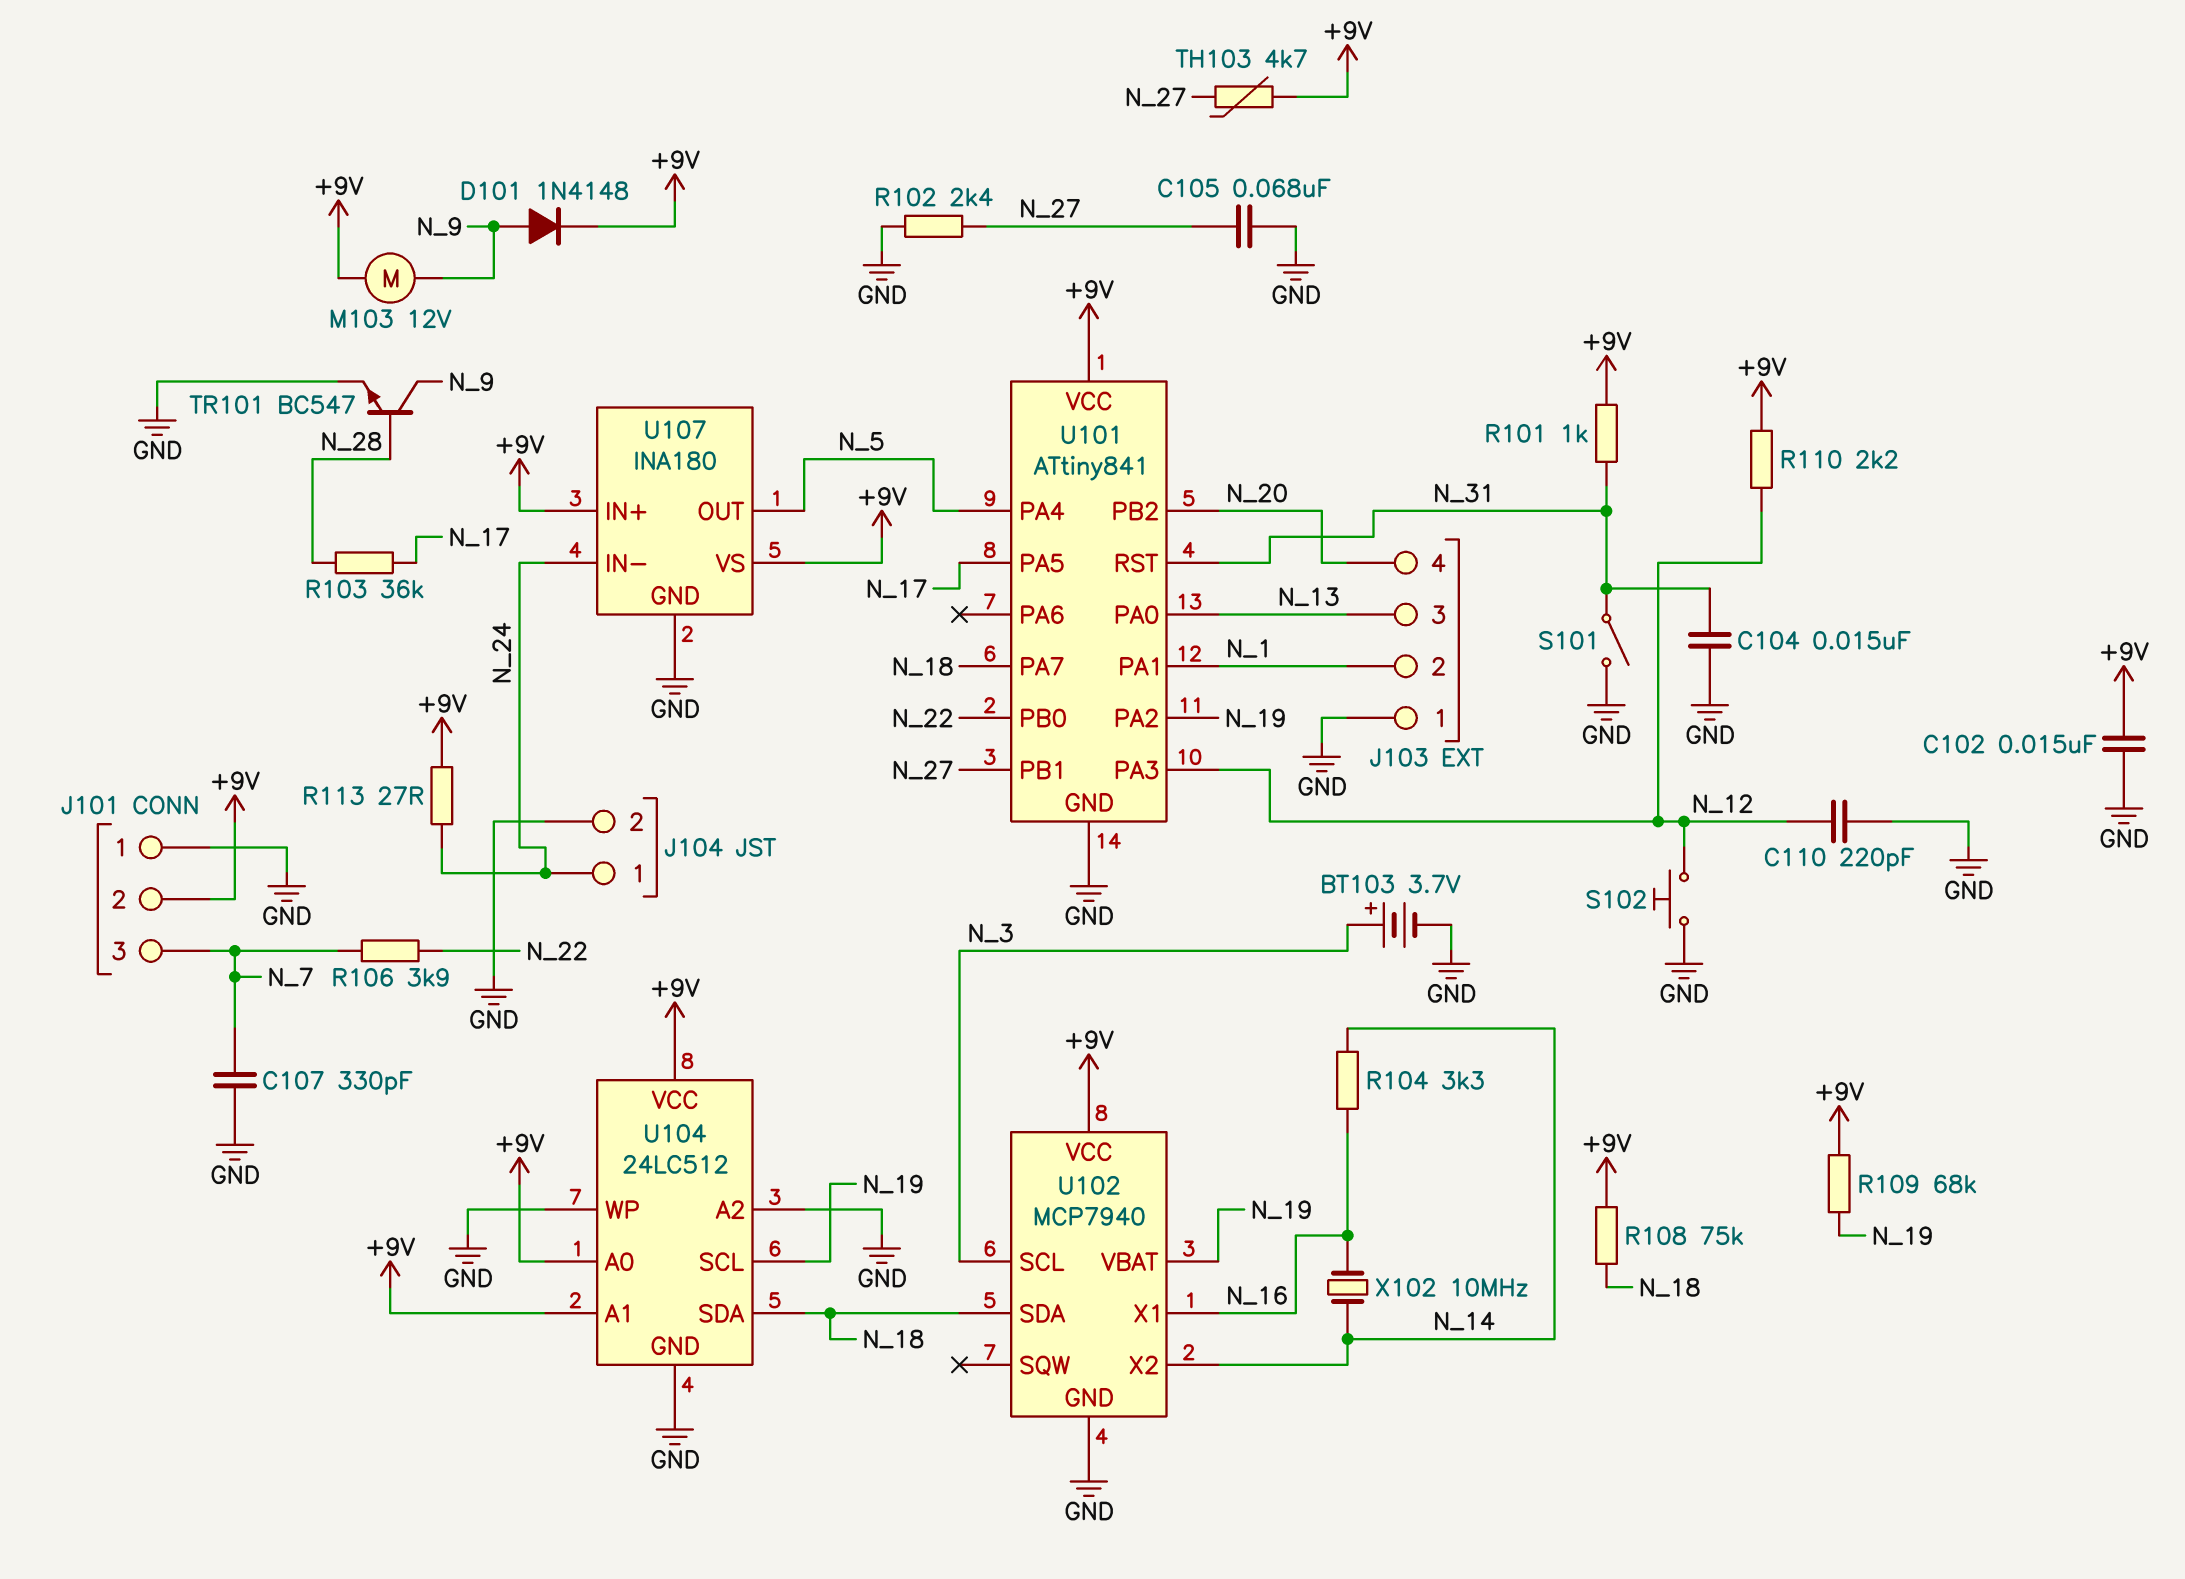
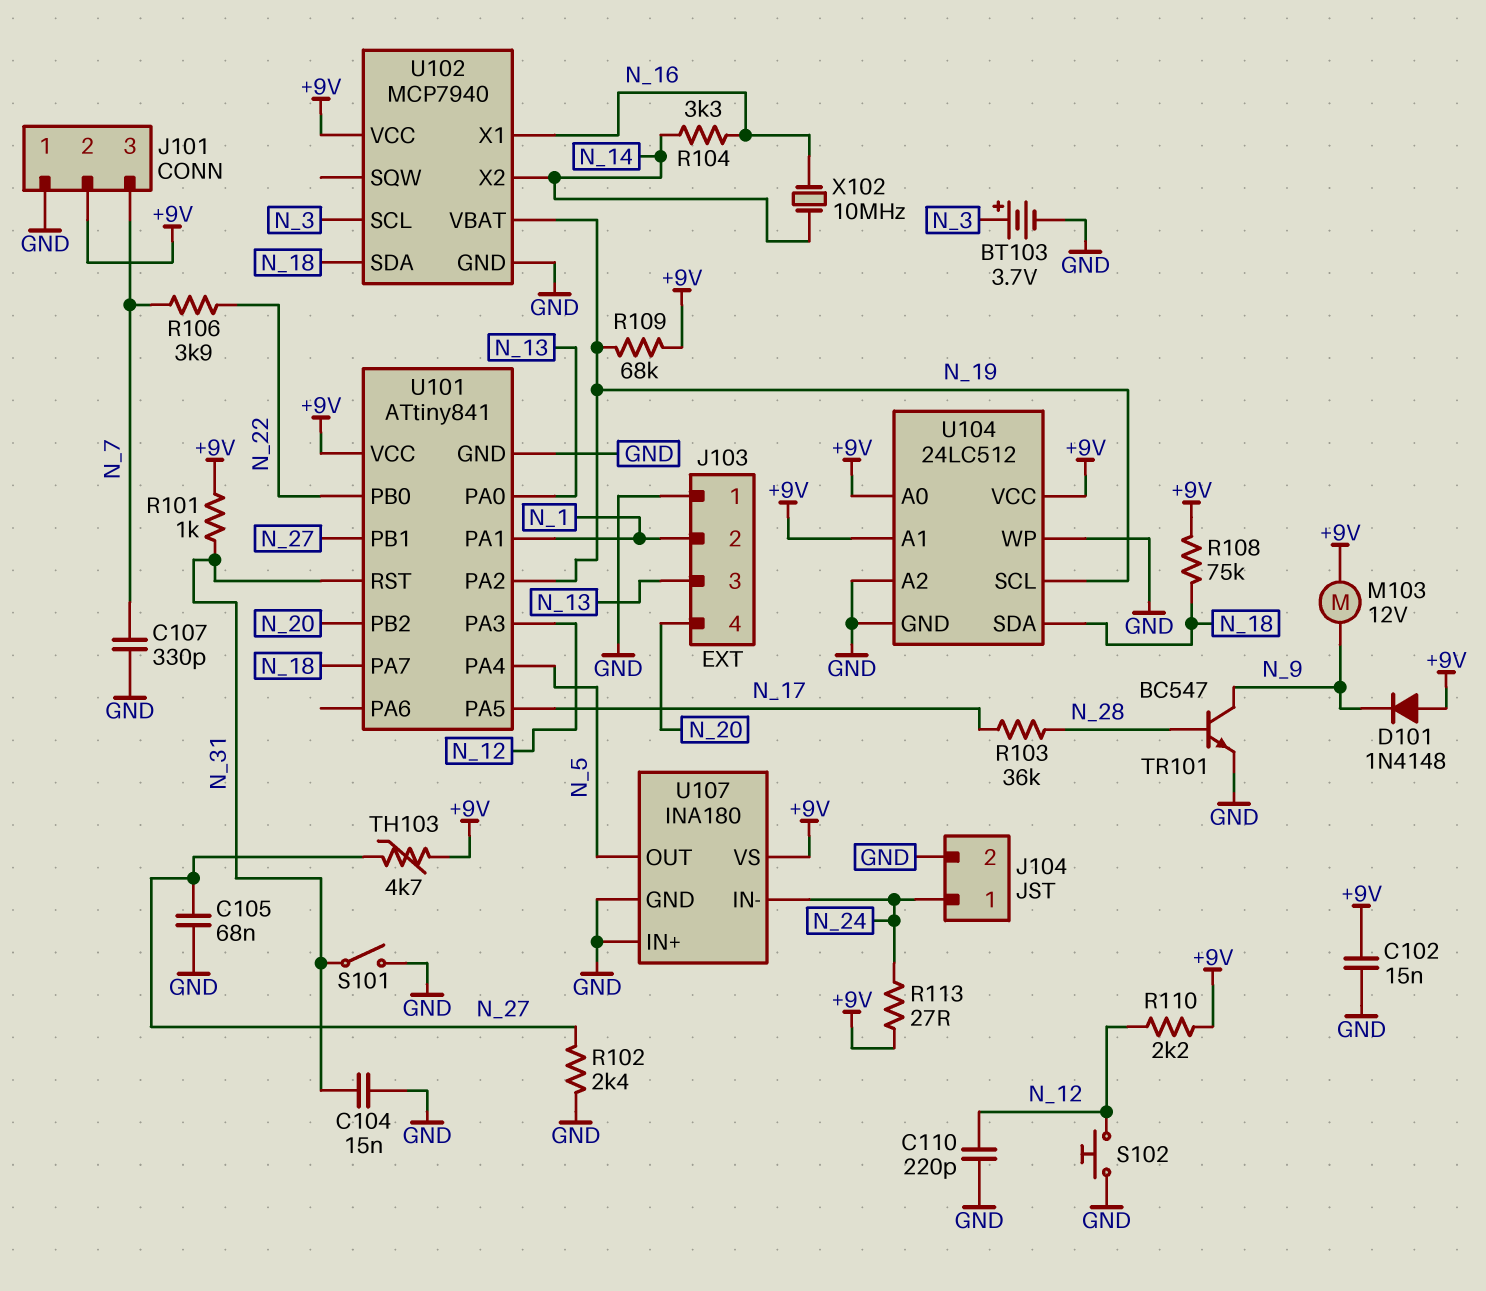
D101: diode 1N4148 (A N_9, K +9V) -> diode 1N4148 (A +9V, K N_9)
U107 pin IN+: +9V -> GND

